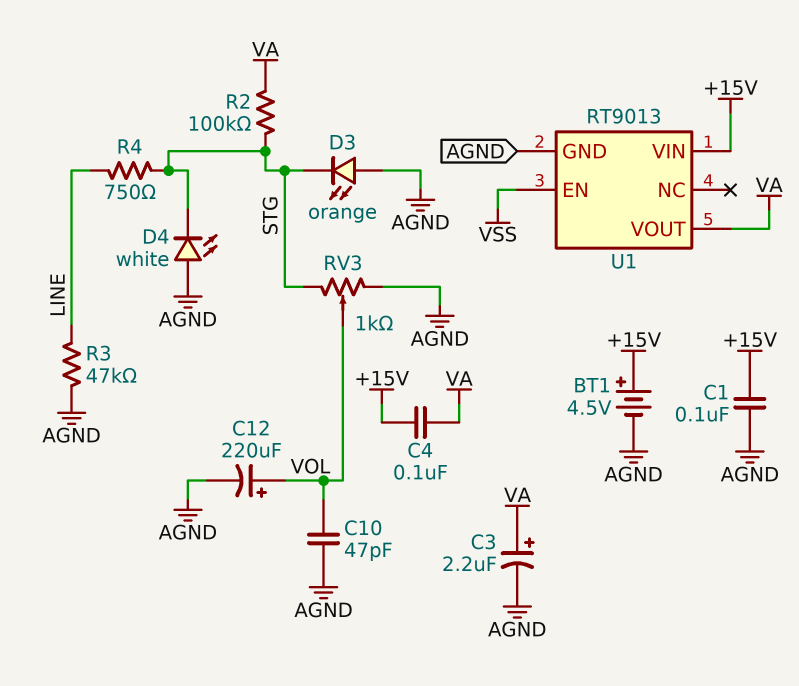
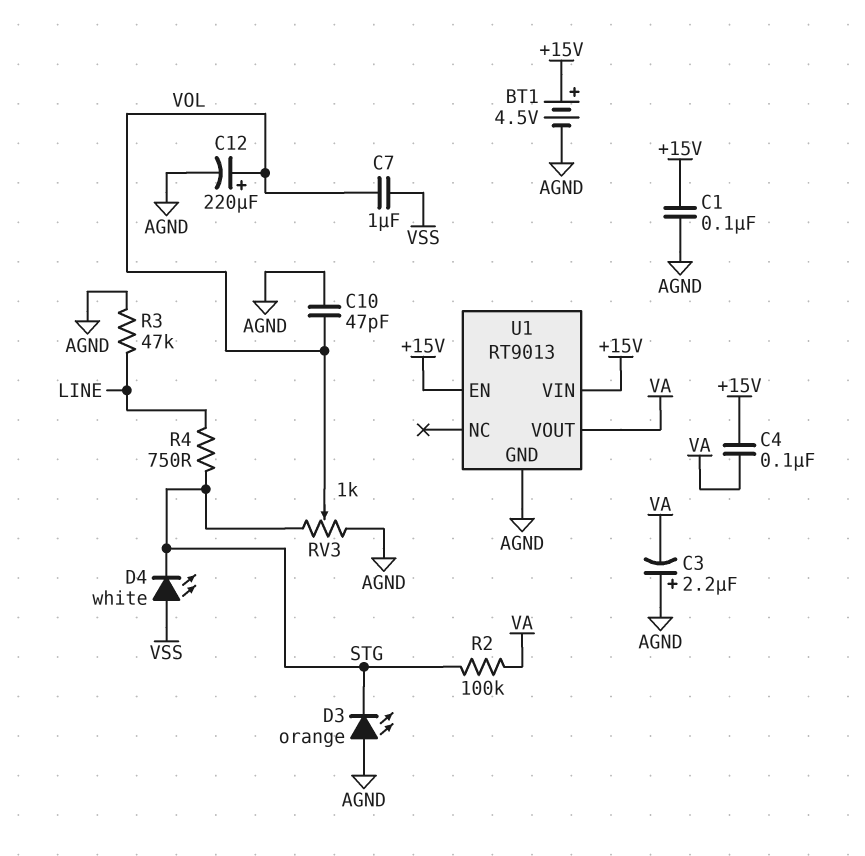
C3: 2.2uF (plus VA, minus AGND) -> 2.2uF (plus AGND, minus VA)
C7: none -> 1uF (VOL, VSS)
D4: LED white (A AGND, K STG) -> LED white (A VSS, K STG)
U1 pin EN: VSS -> +15V

